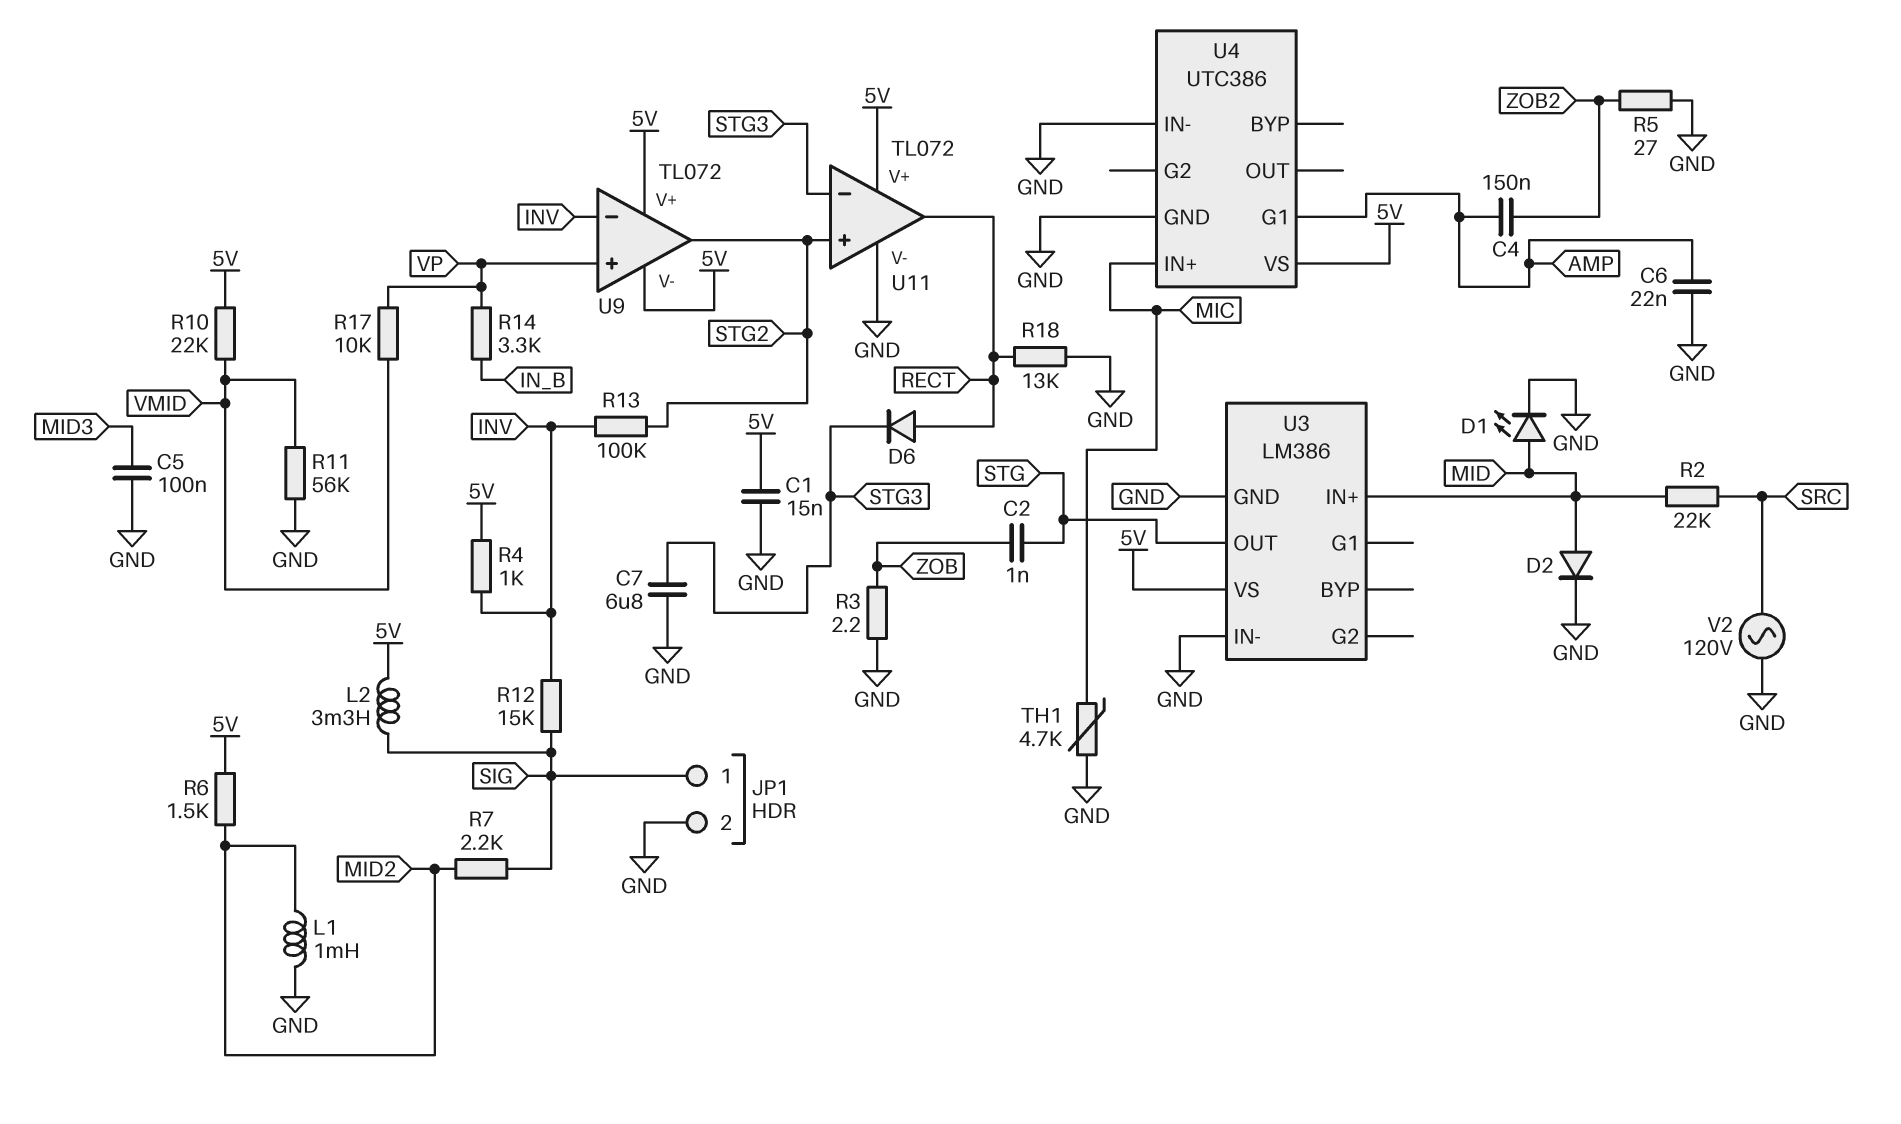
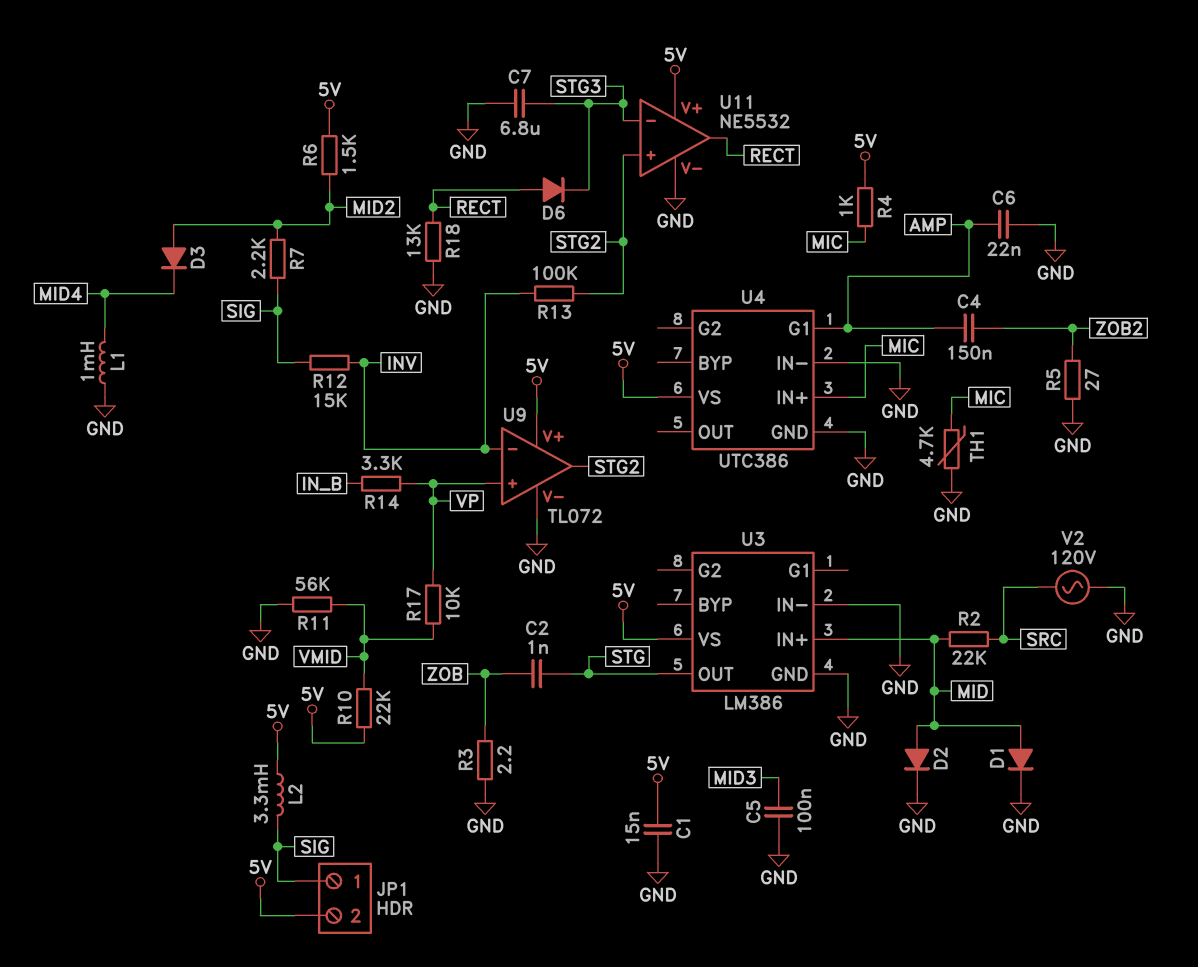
D1: LED (A MID, K GND) -> diode (A MID, K GND)
D3: none -> diode (A MID2, K MID4)
JP1 pin 2: GND -> 5V
L1: 1mH (GND, MID2) -> 1mH (GND, MID4)
R4: 1k (5V, INV) -> 1k (5V, MIC)
U9 pin V-: 5V -> GND
U11: TL072 -> NE5532

